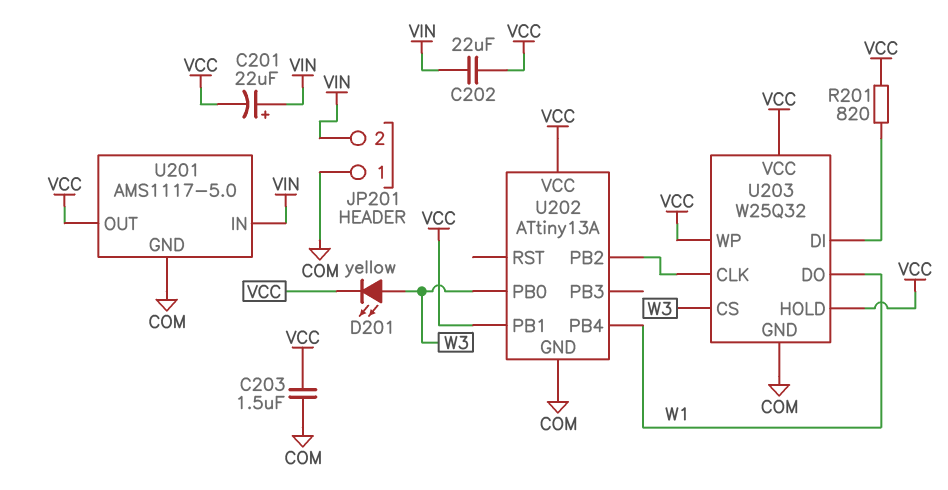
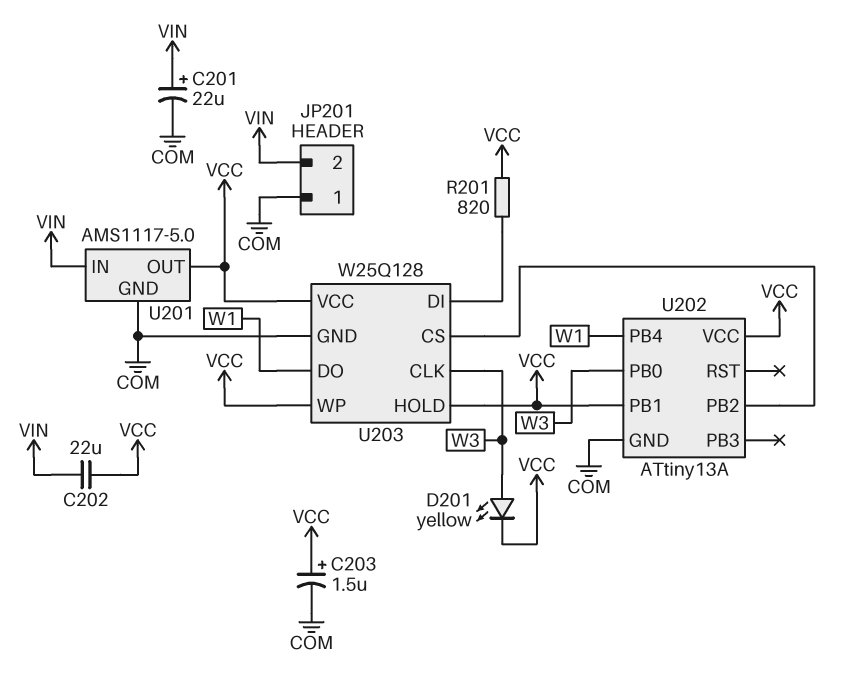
C201: 22uF (plus VIN, minus VCC) -> 22uF (plus VIN, minus COM)
C203: 1.5uF (COM, VCC) -> 1.5uF (plus VCC, minus COM)
U203: W25Q32 -> W25Q128
U203 pin CLK: U202/PB2 -> W3
U203 pin CS: W3 -> U202/PB2

